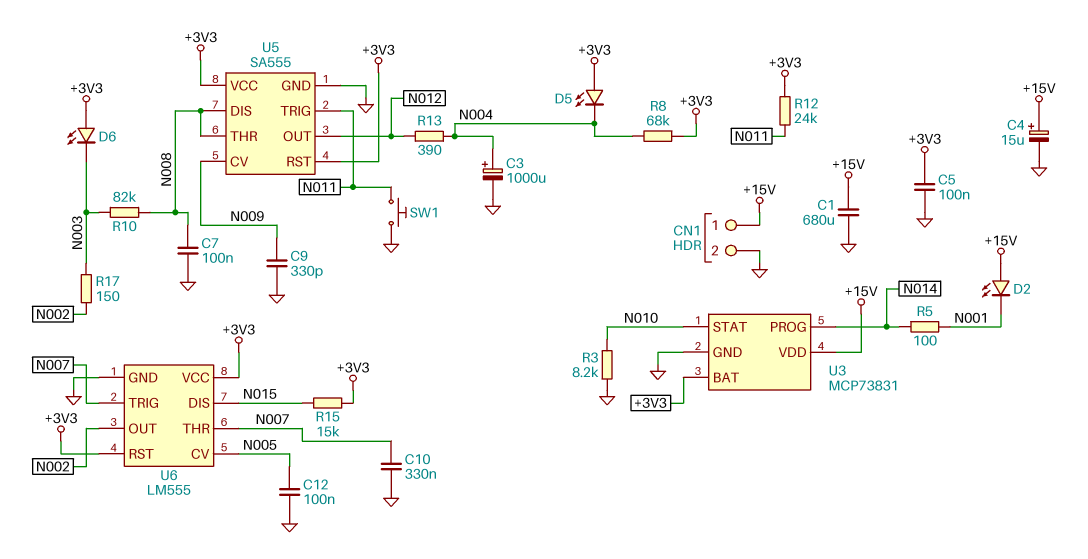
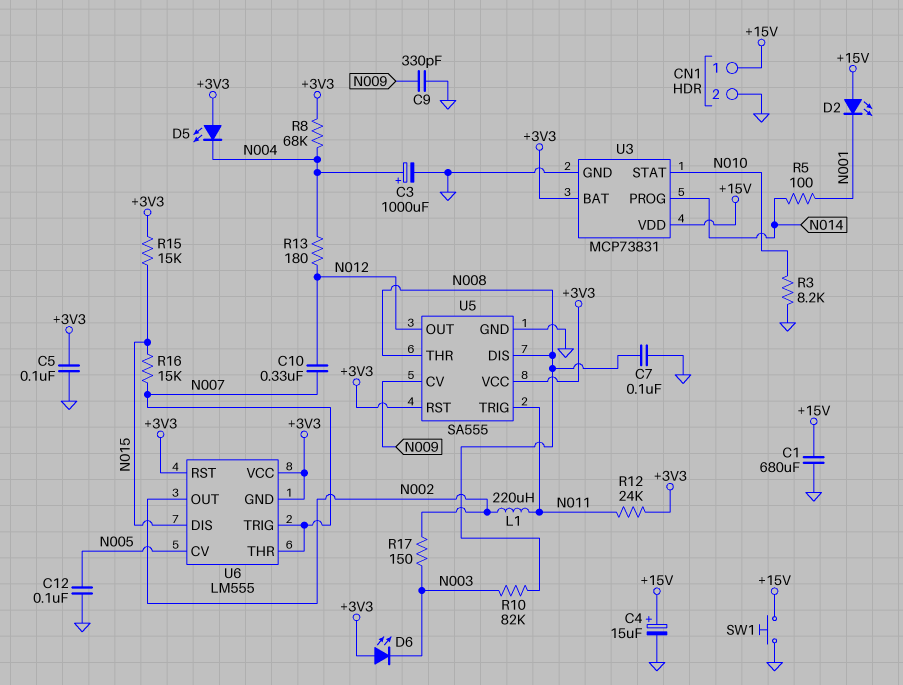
C10: 330nF (GND, N007) -> 330nF (N007, N012)
L1: none -> 220uH (N002, N011)
R13: 390 (N004, N012) -> 180 (N004, N012)
R16: none -> 15k (N007, N015)
SW1: button (GND, N011) -> button (+15V, GND)
U6 pin GND: GND -> +3V3

